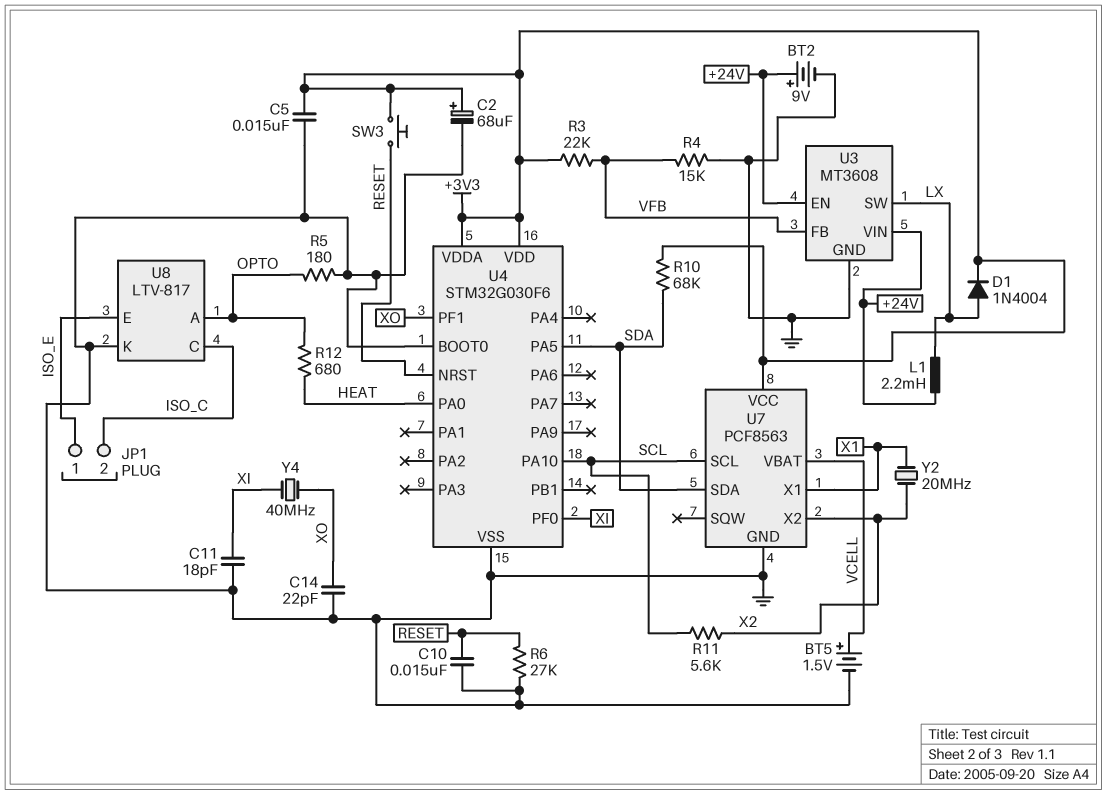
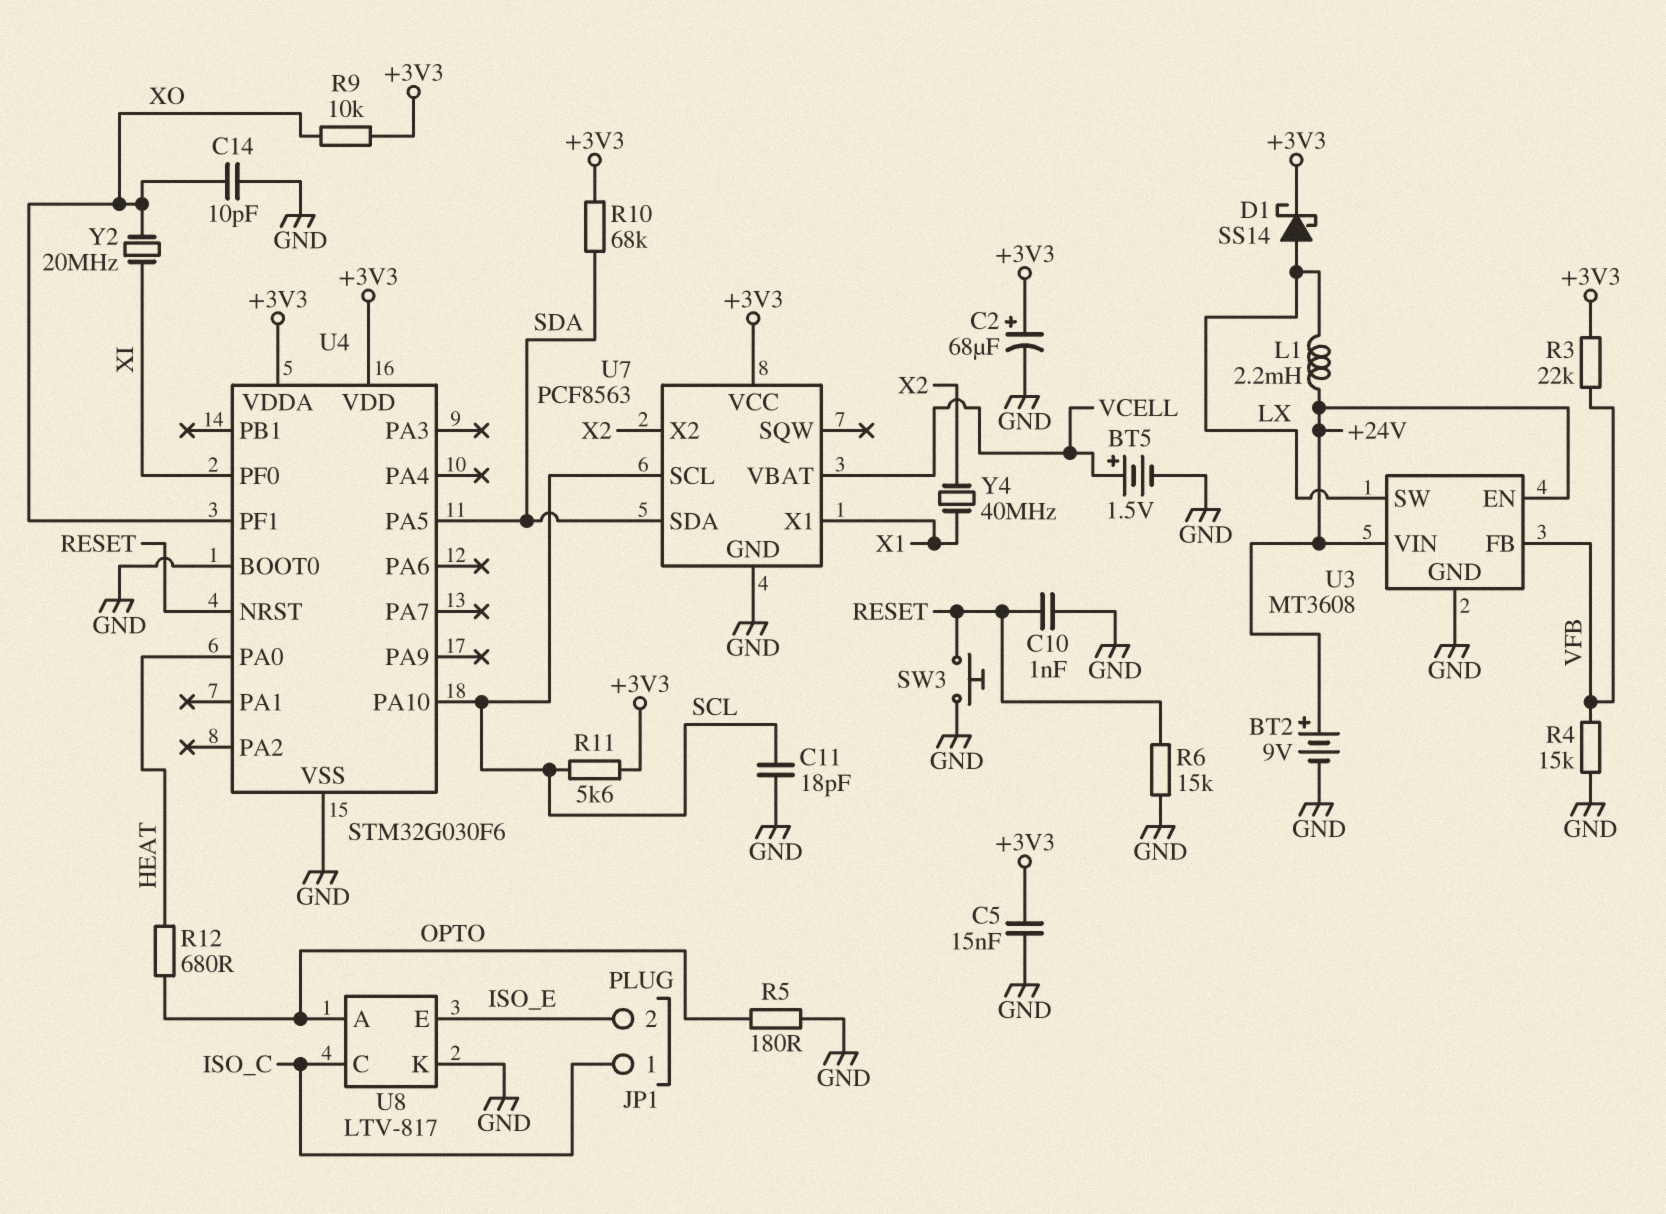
C10: 15nF (GND, RESET) -> 1nF (GND, RESET)
C11: 18pF (GND, XI) -> 18pF (GND, SCL)
C14: 22pF (GND, XO) -> 10pF (GND, XO)
D1: diode 1N4004 (A LX, K +3V3) -> schottky SS14 (A LX, K +3V3)
JP1 pin 1: ISO_E -> ISO_C
JP1 pin 2: ISO_C -> ISO_E
R6: 27k (GND, RESET) -> 15k (GND, RESET)
R9: none -> 10k (+3V3, XO)
R11: 5.6k (SCL, X2) -> 5.6k (+3V3, SCL)
SW3: button (+3V3, RESET) -> button (GND, RESET)
Y2: 20MHz (X1, X2) -> 20MHz (XI, XO)
Y4: 40MHz (XI, XO) -> 40MHz (X1, X2)

